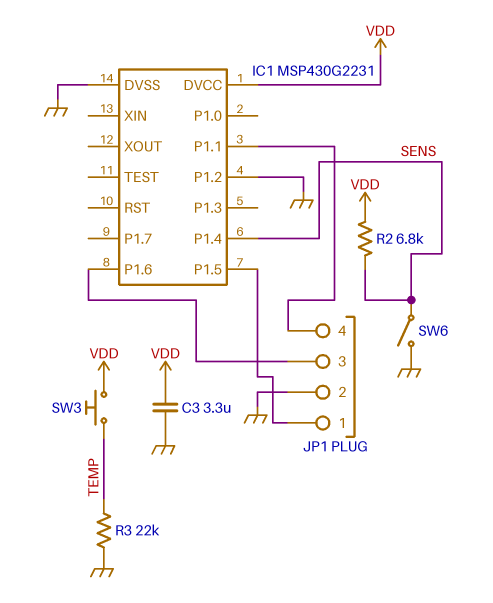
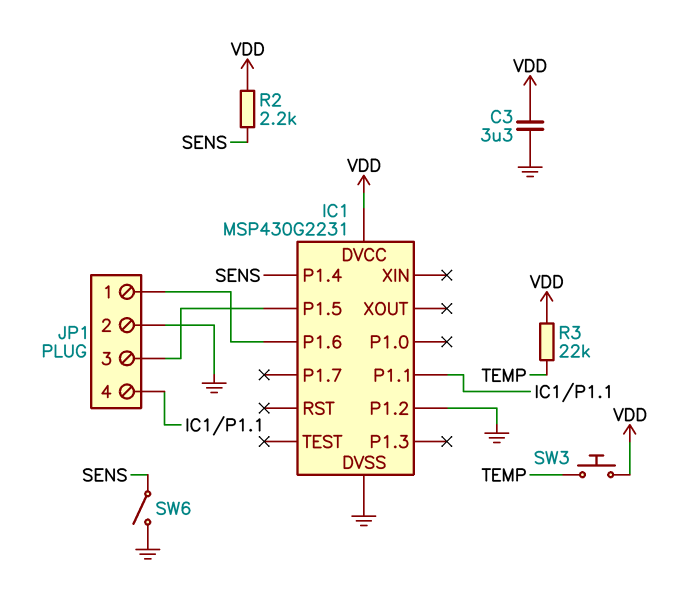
JP1 pin 1: IC1/P1.5 -> IC1/P1.6
JP1 pin 3: IC1/P1.6 -> IC1/P1.5
R2: 6.8k (SENS, VDD) -> 2.2k (SENS, VDD)
R3: 22k (GND, TEMP) -> 22k (TEMP, VDD)

